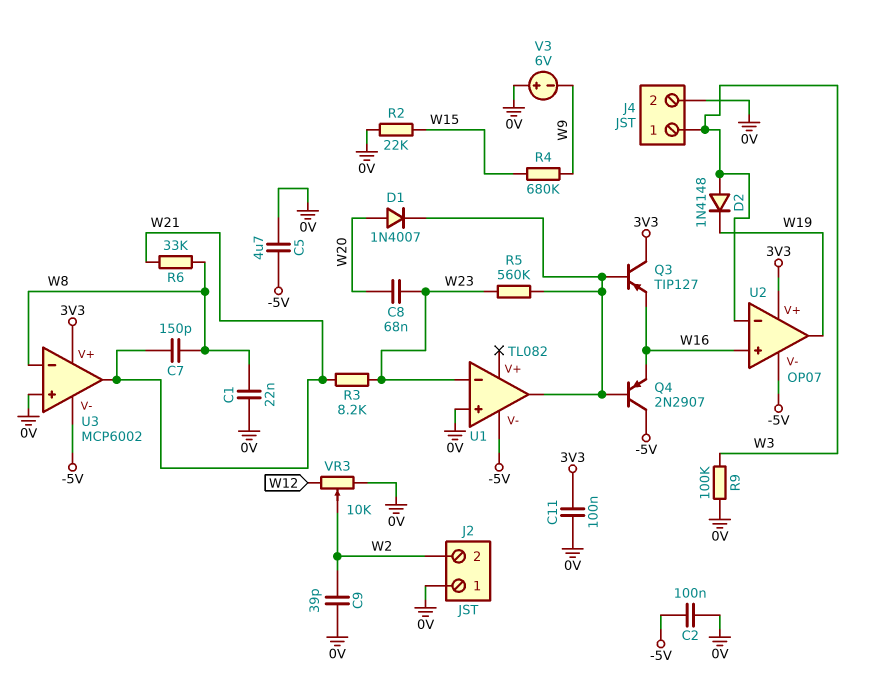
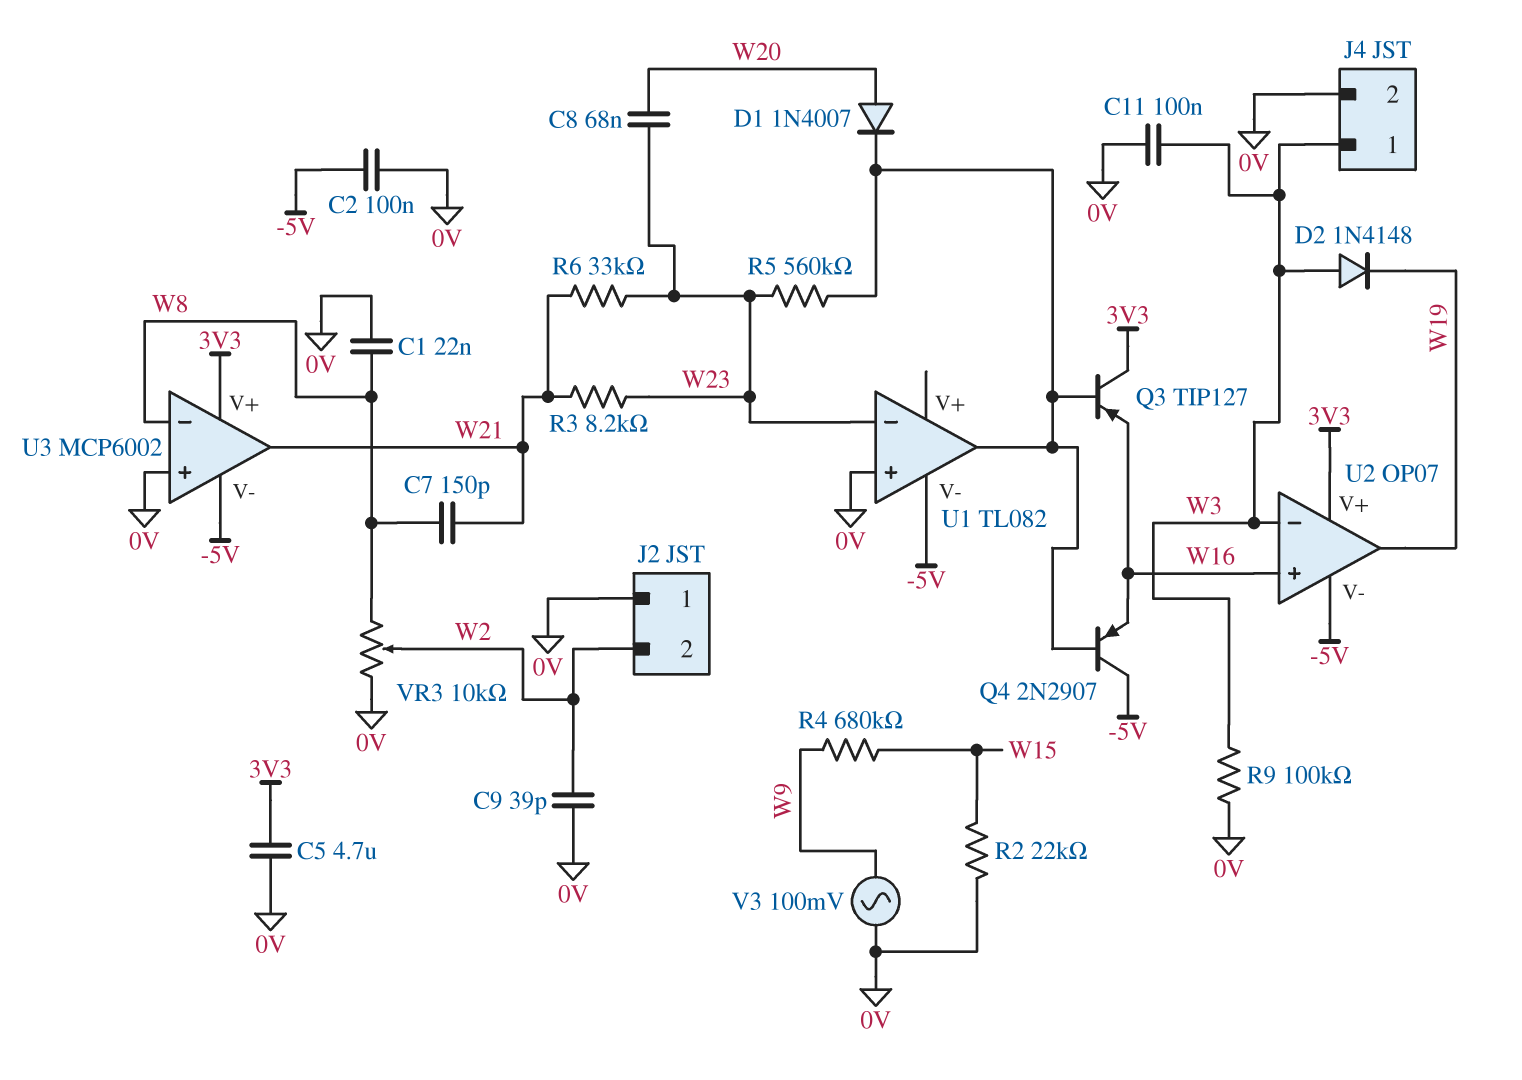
C5: 4.7uF (-5V, 0V) -> 4.7uF (0V, 3V3)
C11: 100nF (0V, 3V3) -> 100nF (0V, W3)
R6: 33k (W8, W21) -> 33k (W21, W23)
V3: 6V (plus 0V, minus W9) -> AC 100mV (0V, W9)
VR3: 10k (0V, W12, wiper W2) -> 10k (0V, W8, wiper W2)

